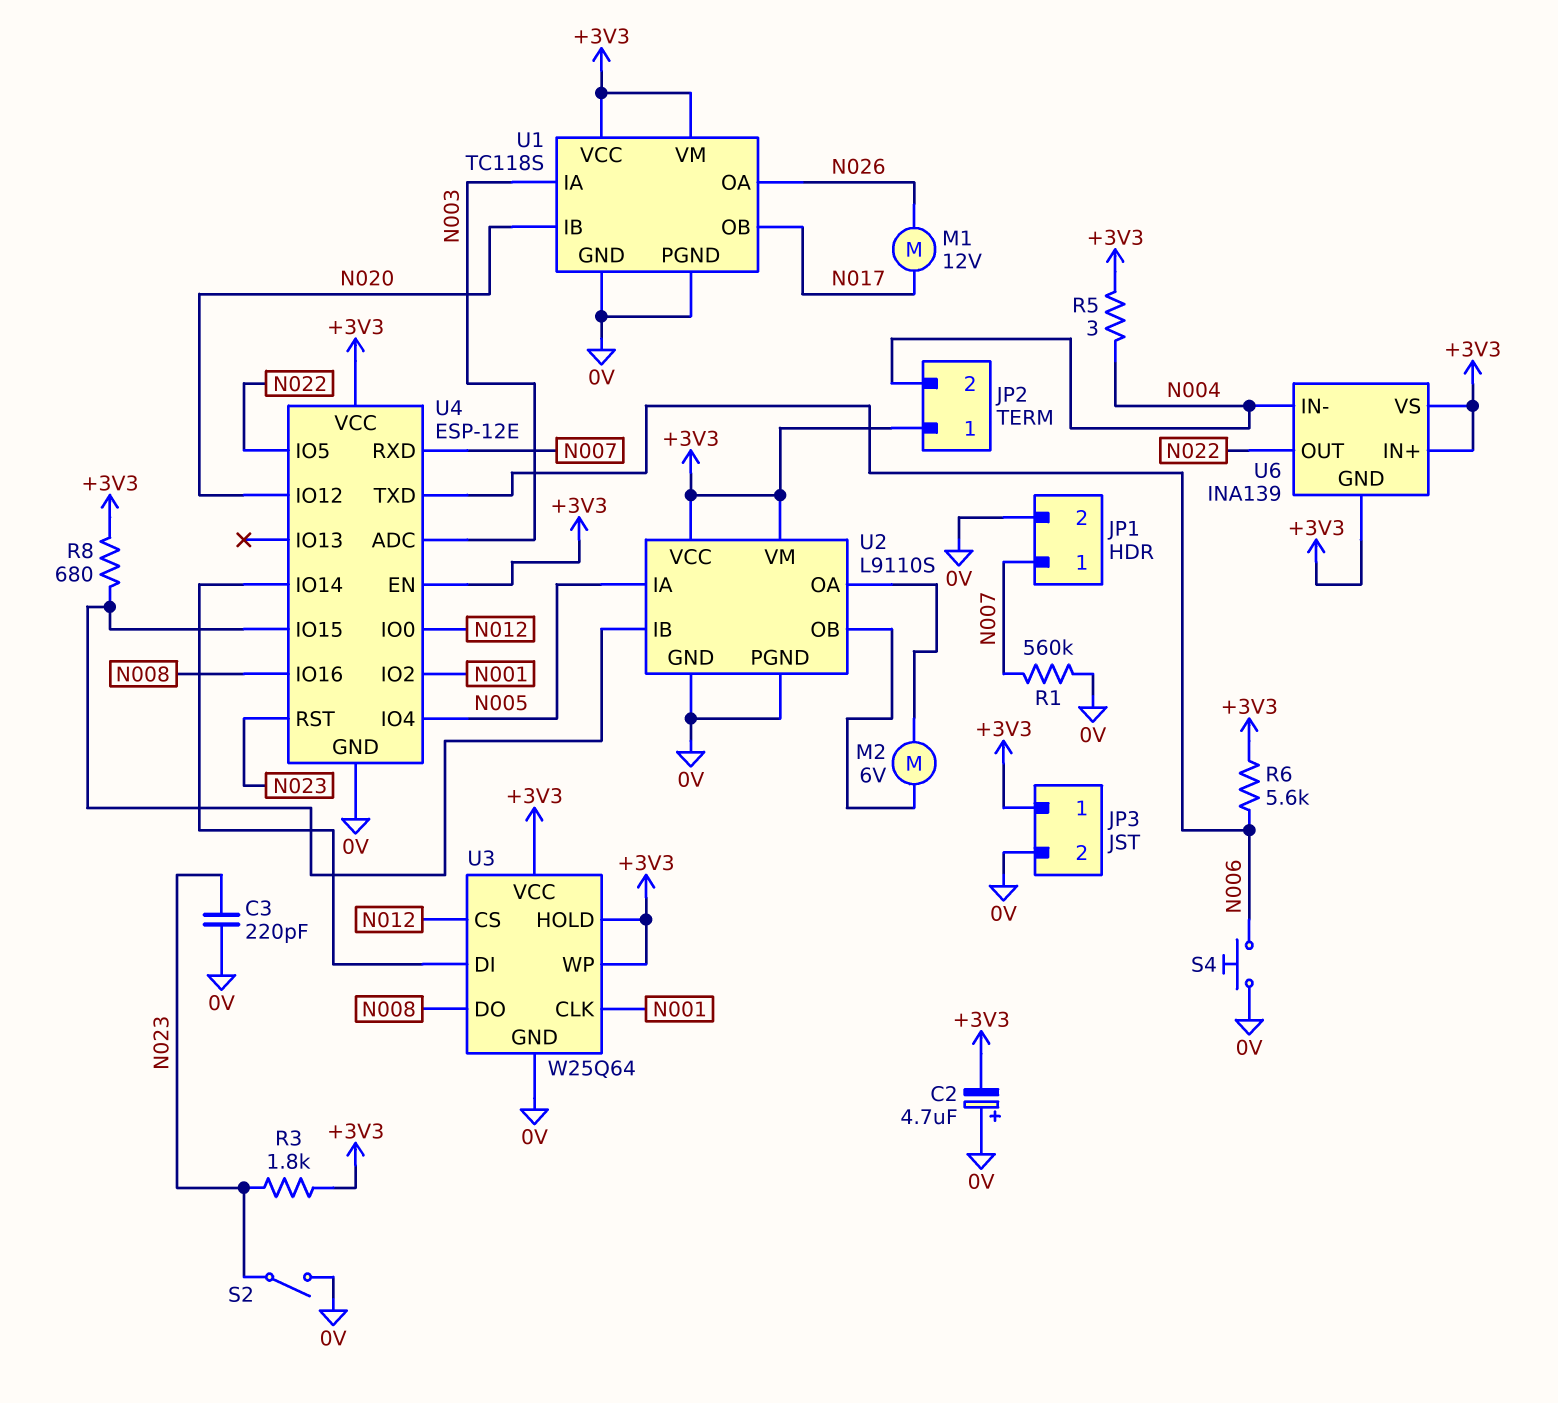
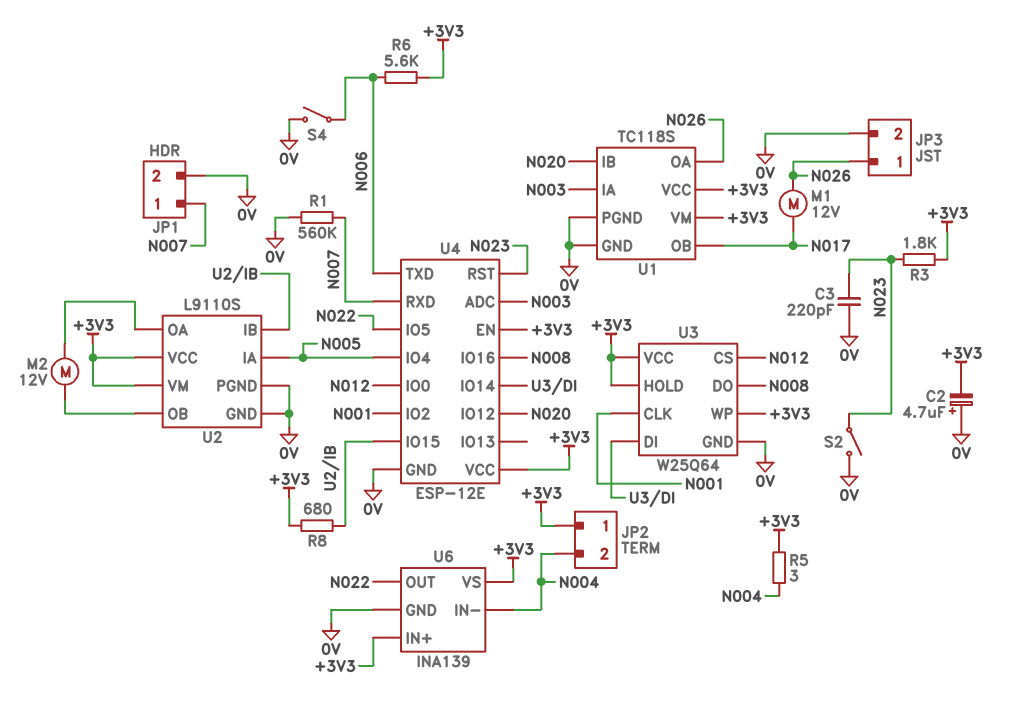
JP3 pin 1: +3V3 -> N026
M2: motor 6V (U2/OA, U2/OB) -> motor 12V (U2/OA, U2/OB)
S4: button (0V, N006) -> switch (0V, N006)
U6 pin GND: +3V3 -> 0V

